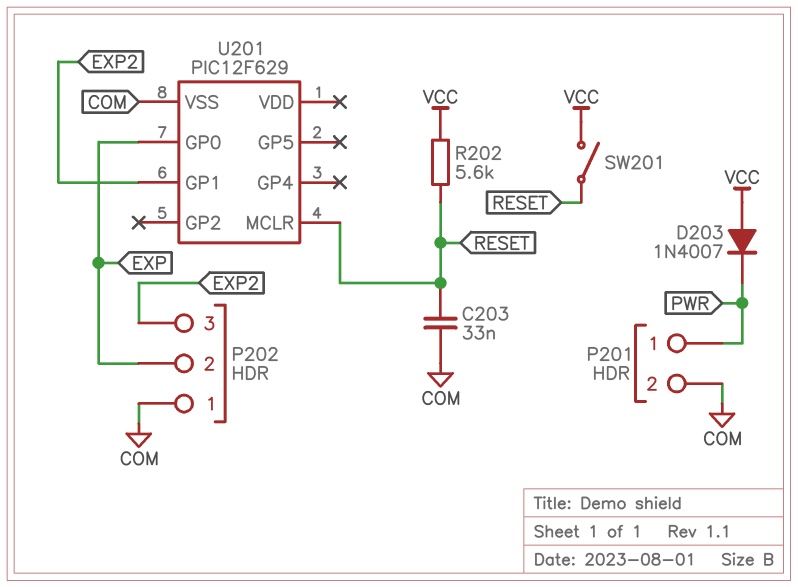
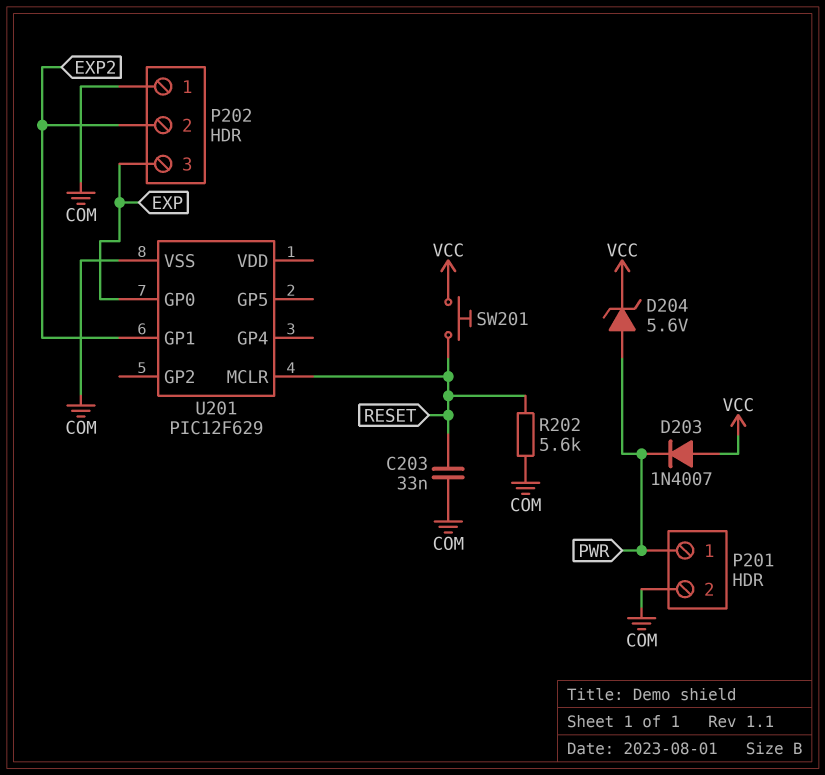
D204: none -> zener 5.6V (A PWR, K VCC)
P202 pin 2: EXP -> EXP2
P202 pin 3: EXP2 -> EXP
R202: 5.6k (RESET, VCC) -> 5.6k (COM, RESET)
SW201: switch (RESET, VCC) -> button (RESET, VCC)

